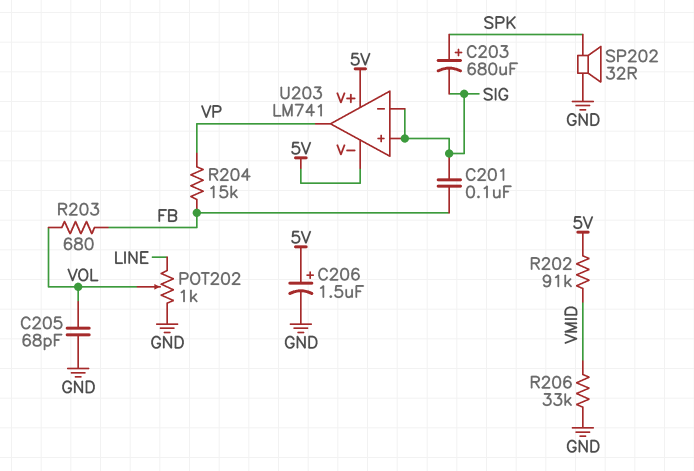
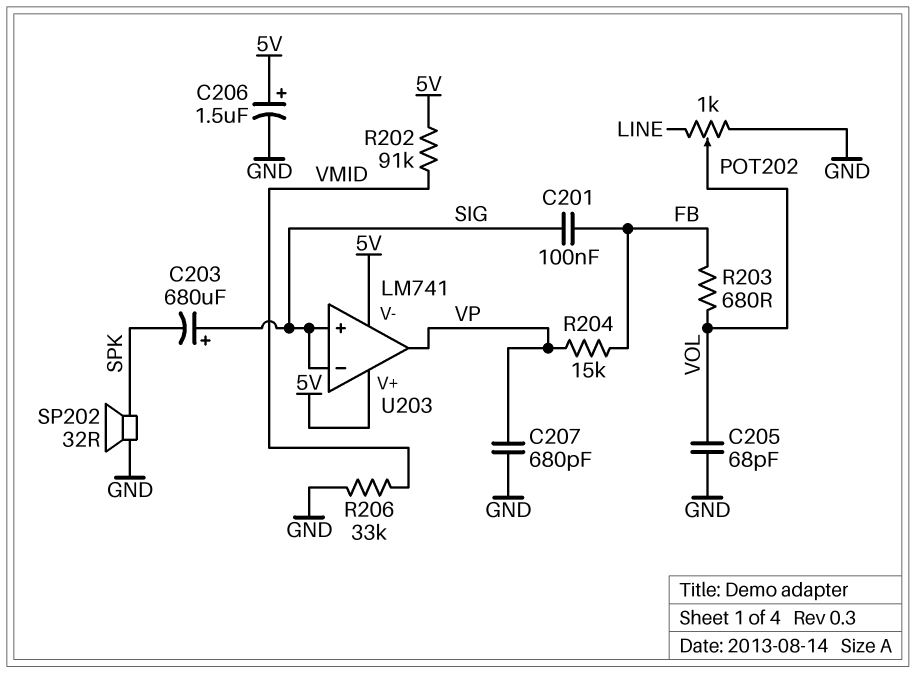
C203: 680uF (plus SPK, minus SIG) -> 680uF (plus SIG, minus SPK)
C207: none -> 680pF (GND, VP)

